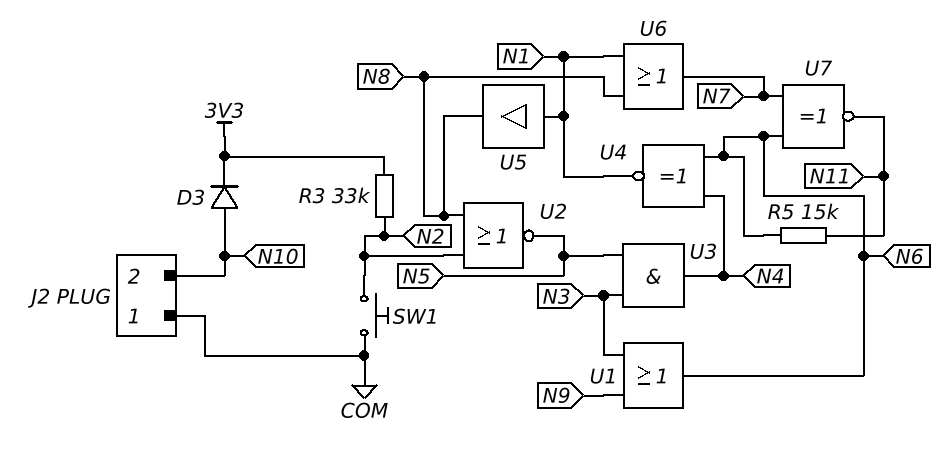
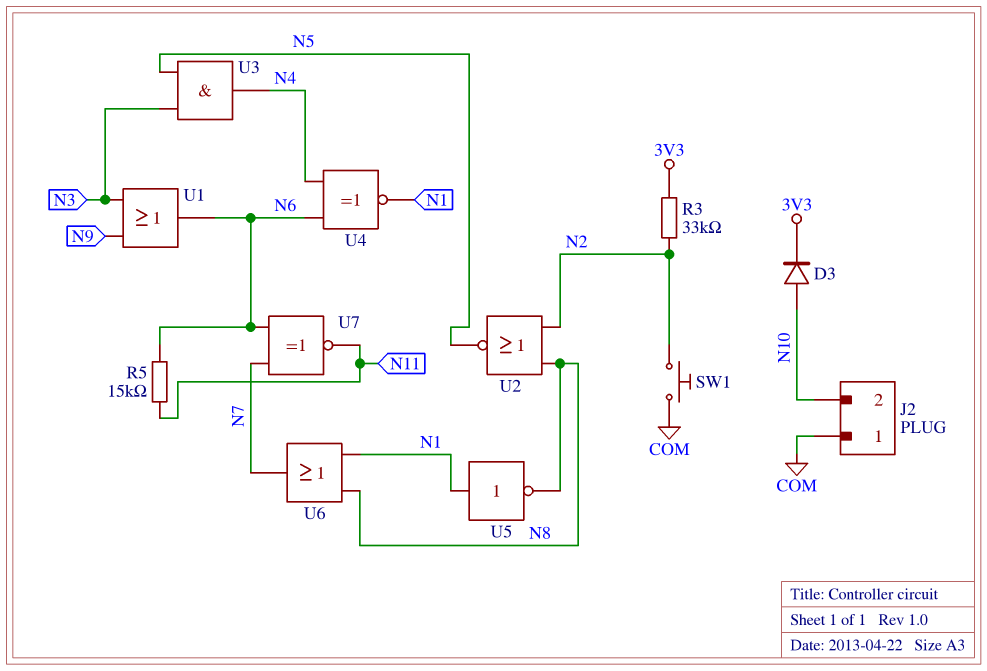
U5: buffer (in N1, out N8) -> NOT (in N1, out N8)

